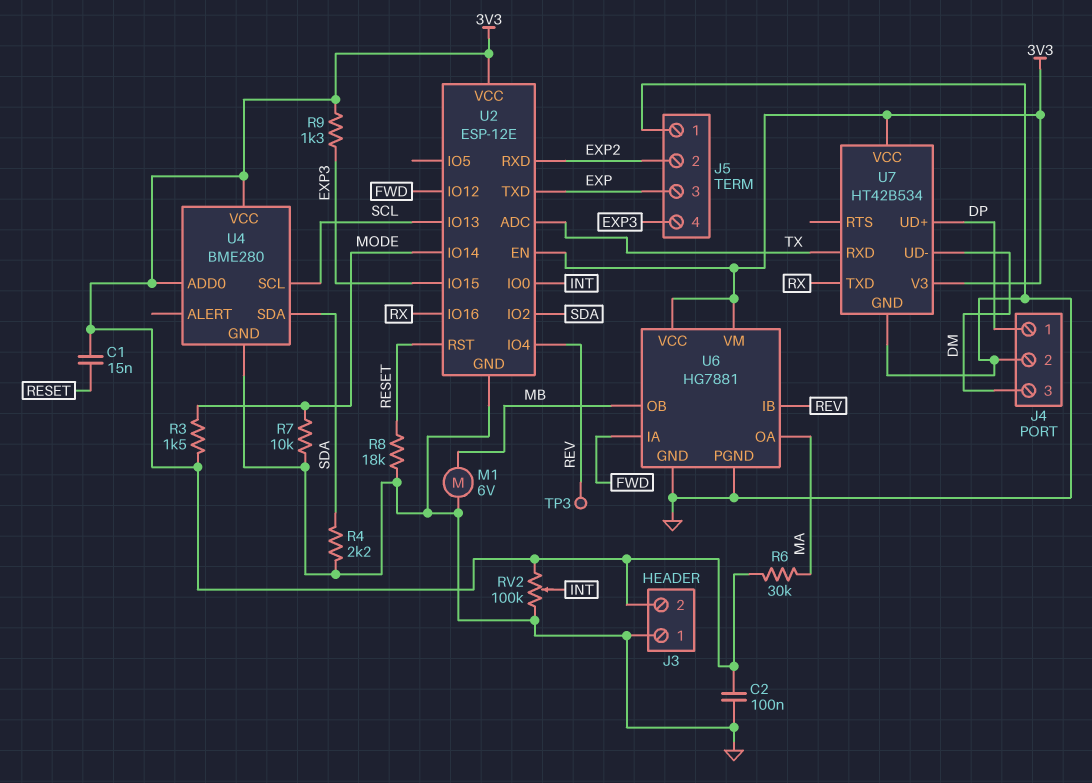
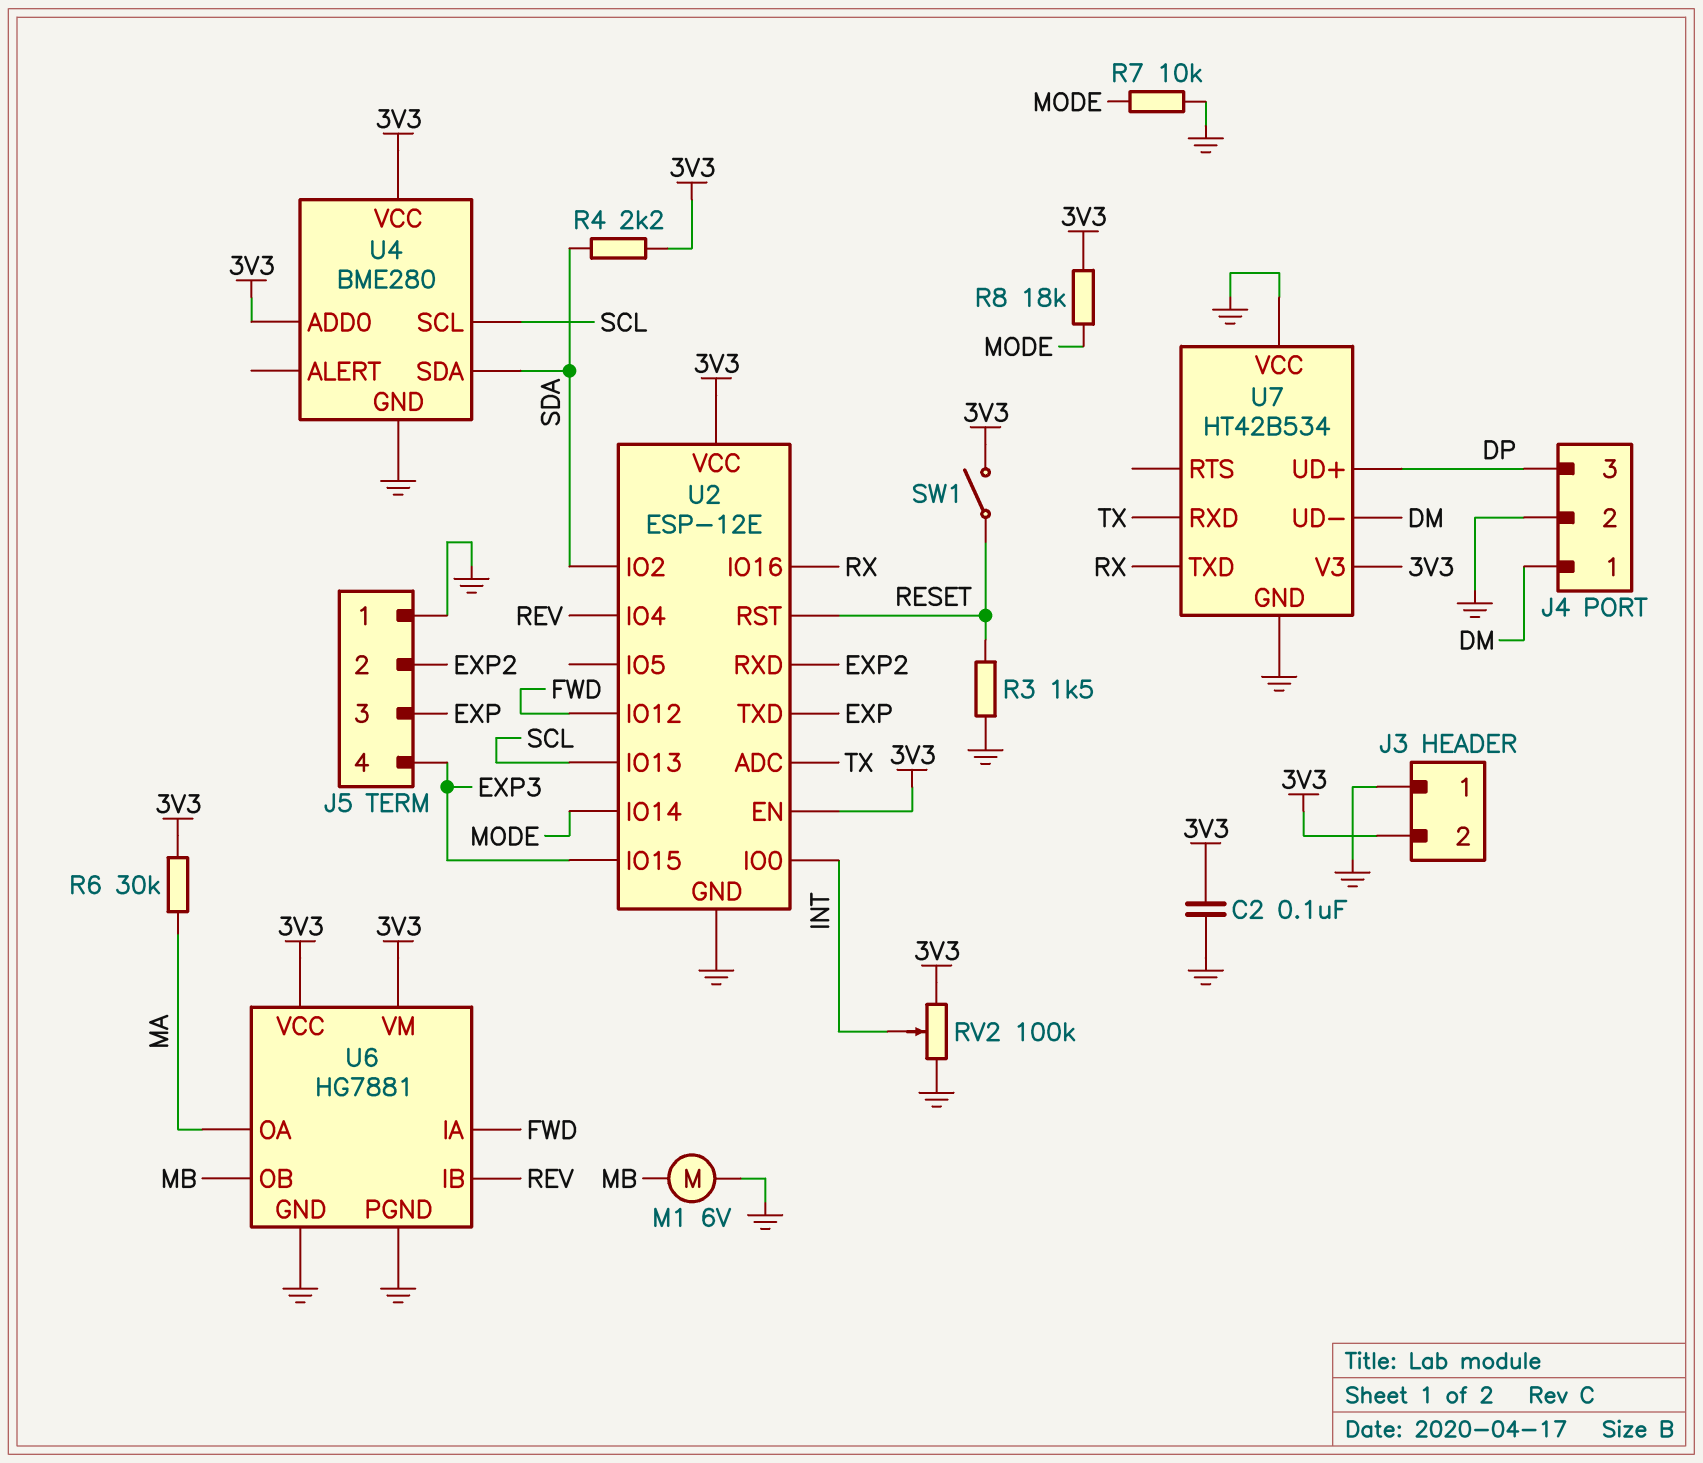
C1: 15nF (3V3, RESET) -> none
J4 pin 1: DP -> DM
J4 pin 3: DM -> DP
R3: 1.5k (3V3, MODE) -> 1.5k (GND, RESET)
R4: 2.2k (GND, SDA) -> 2.2k (3V3, SDA)
R8: 18k (GND, RESET) -> 18k (3V3, MODE)
R9: 1.3k (3V3, EXP3) -> none
SW1: none -> switch (3V3, RESET)
TP3: test point (REV) -> none
U7 pin VCC: 3V3 -> GND

